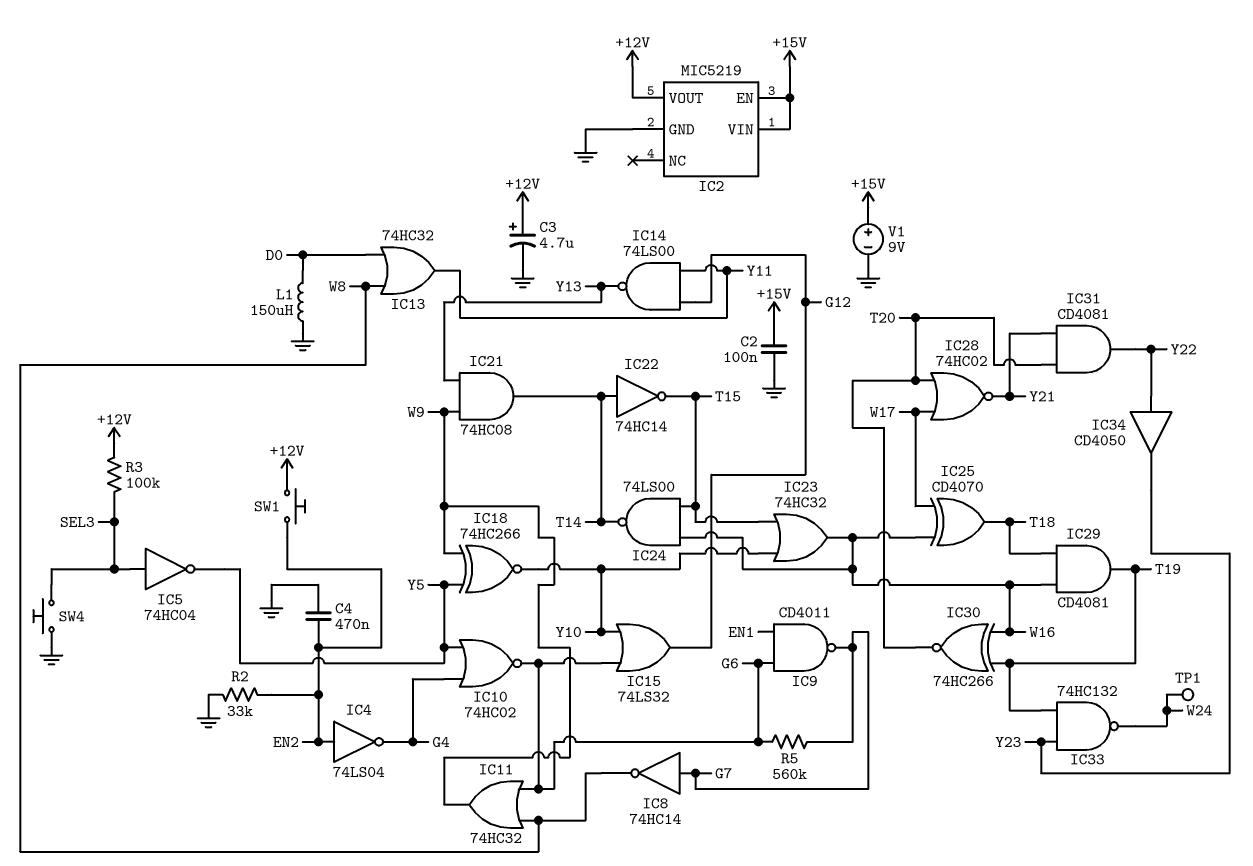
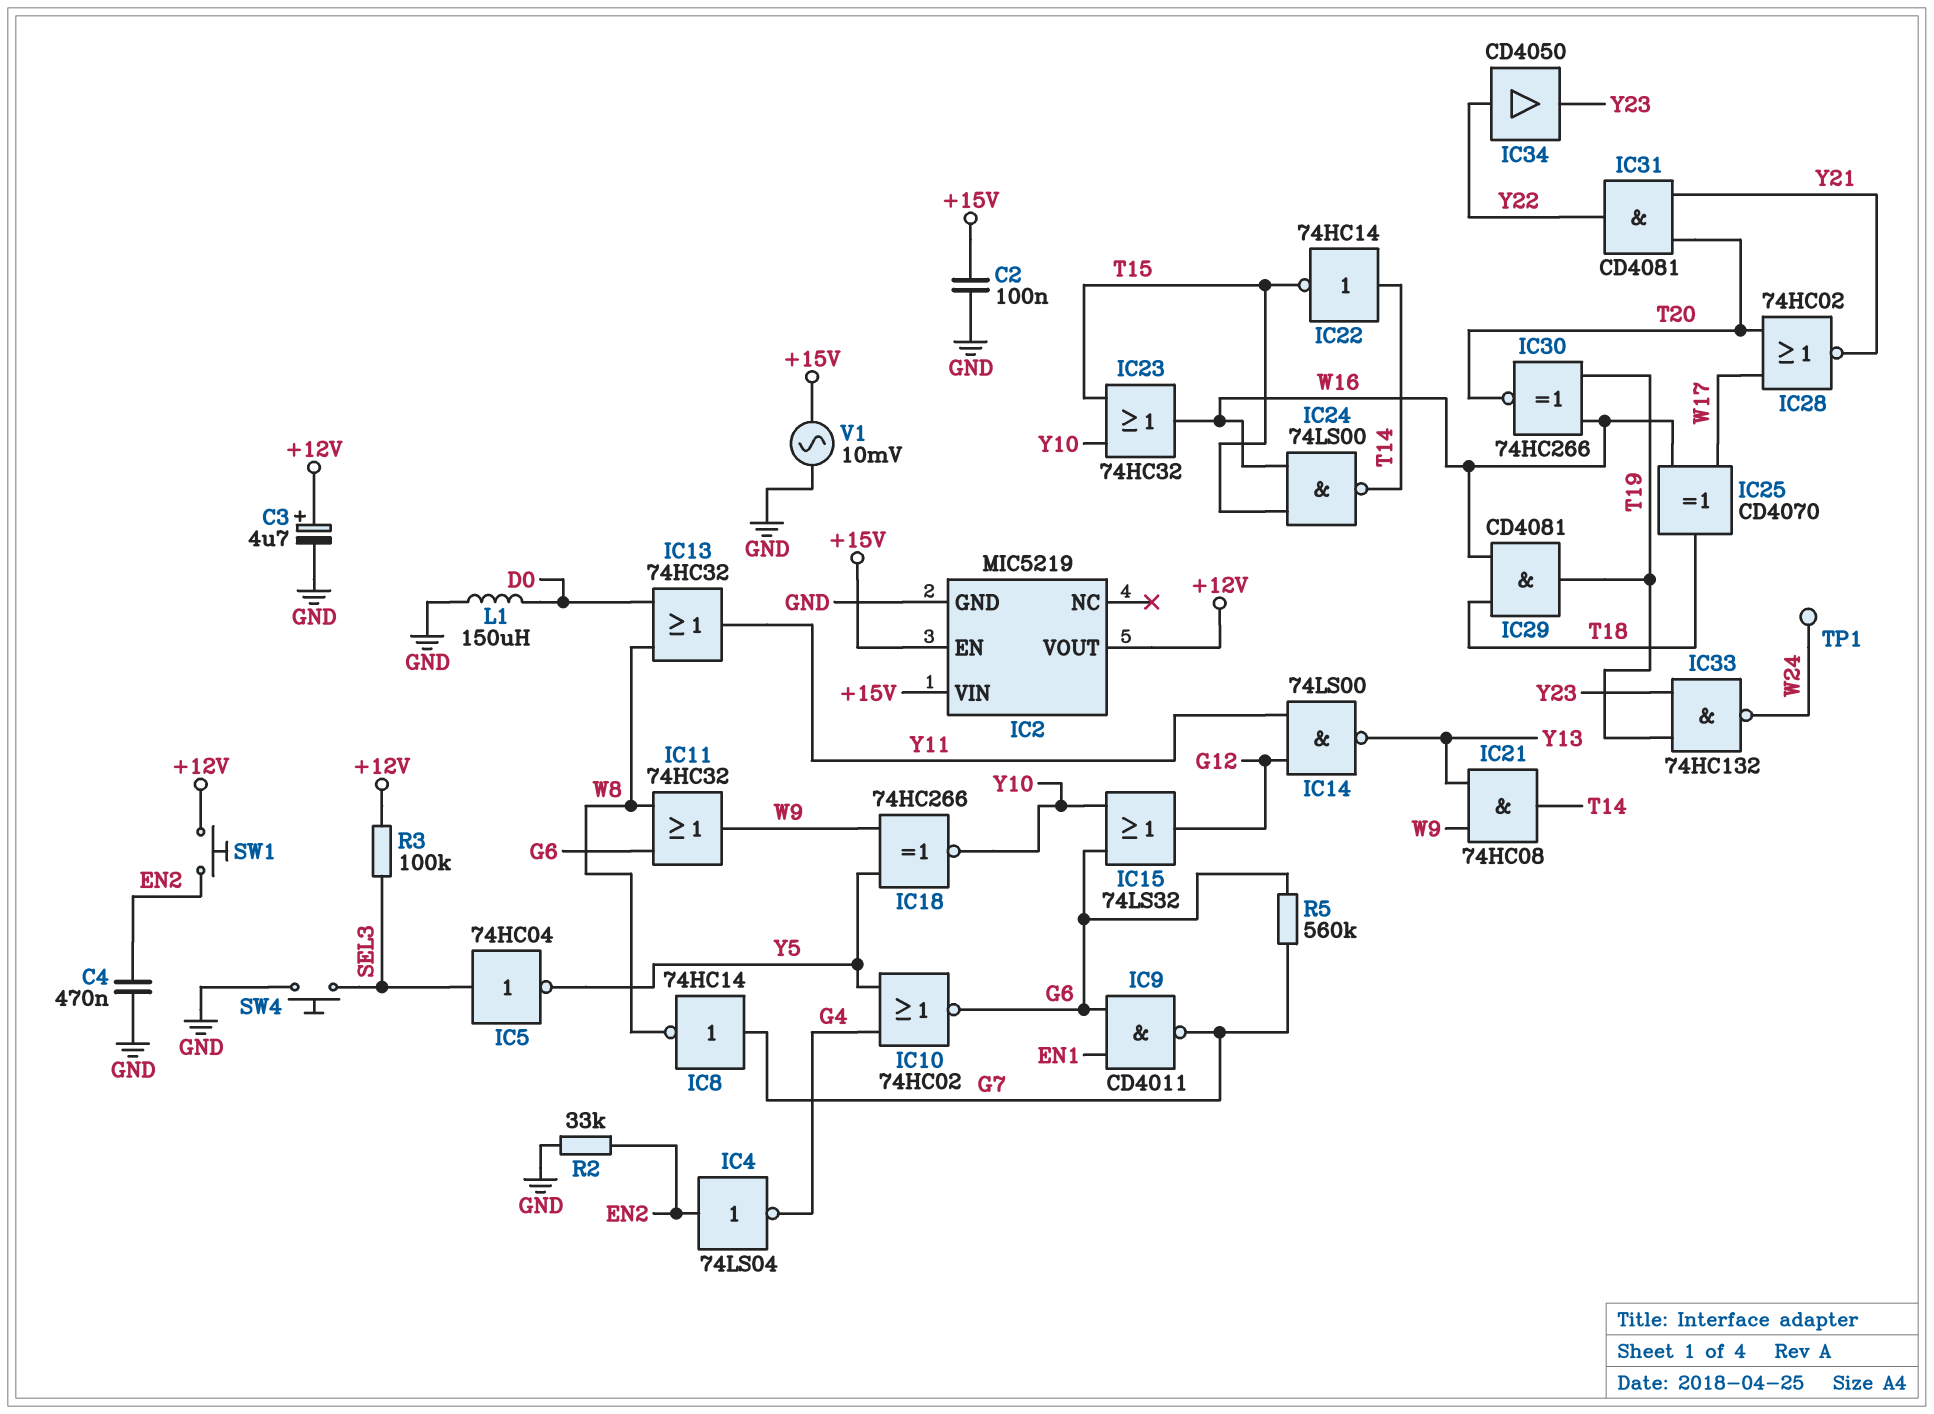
V1: 9V (plus +15V, minus GND) -> AC 10mV (+15V, GND)

